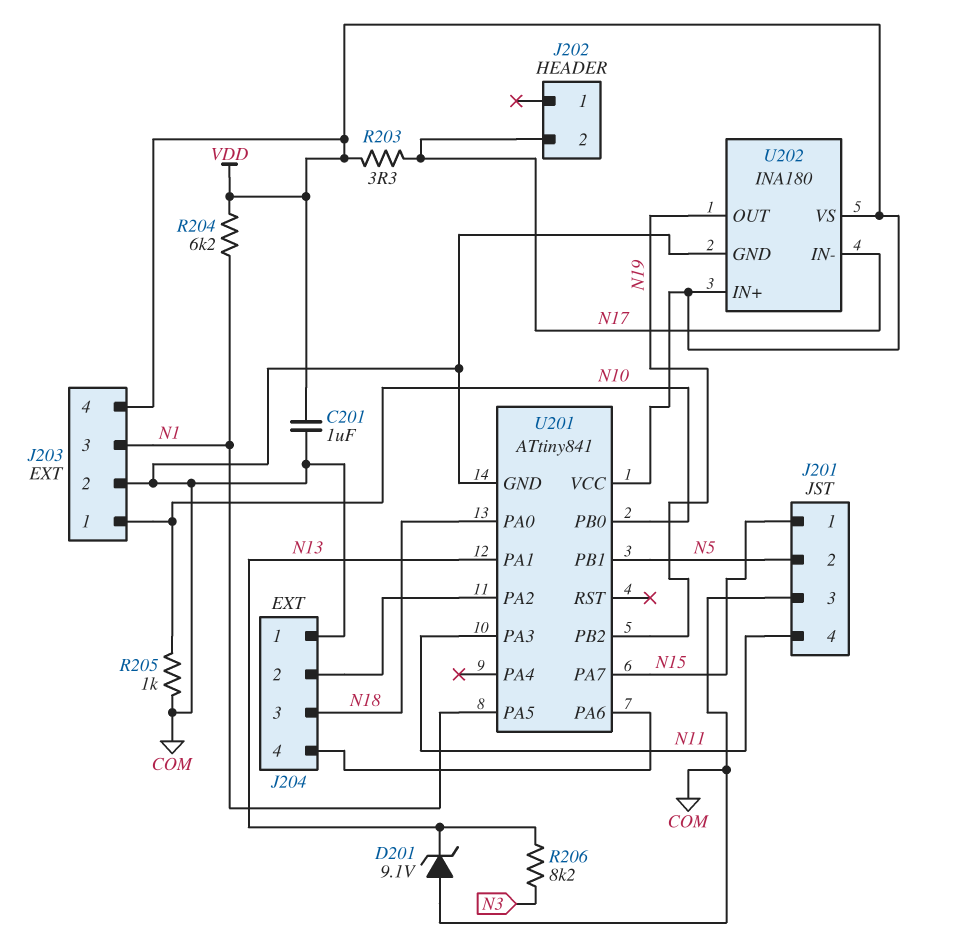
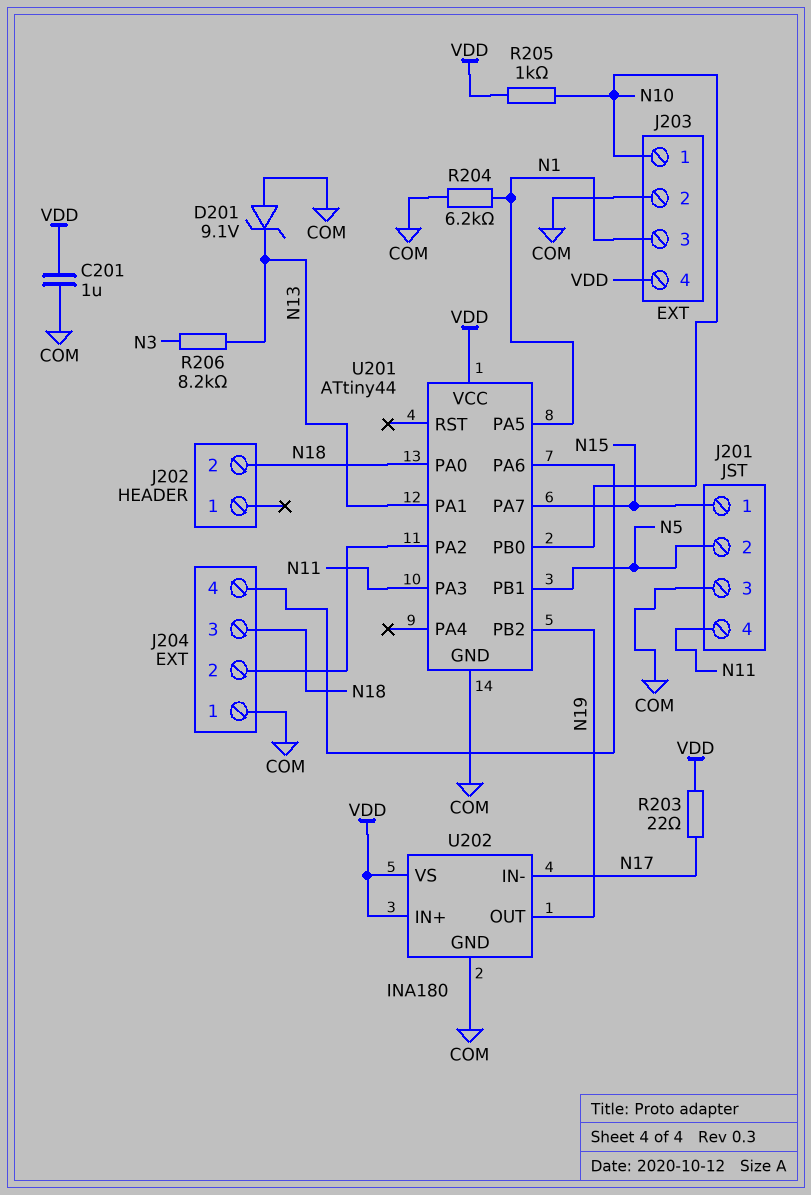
J202 pin 2: N17 -> N18
R203: 3.3 (N17, VDD) -> 22 (N17, VDD)
R204: 6.2k (N1, VDD) -> 6.2k (COM, N1)
R205: 1k (COM, N10) -> 1k (N10, VDD)
U201: ATtiny841 -> ATtiny44

